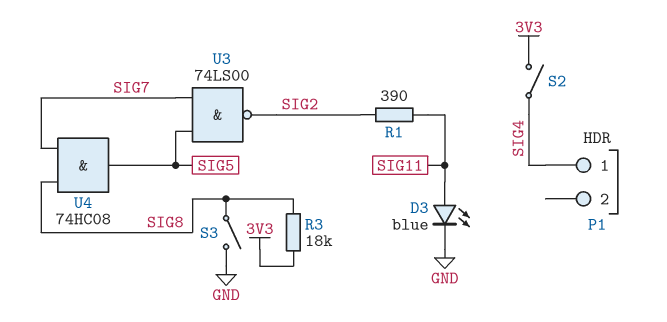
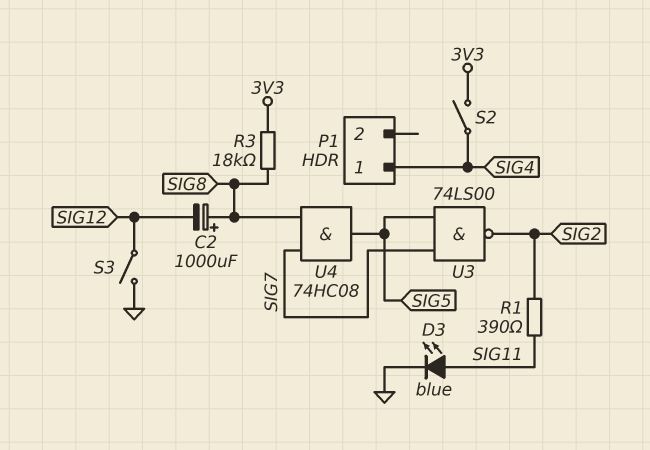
C2: none -> 1000uF (plus SIG8, minus SIG12)
S3: switch (GND, SIG8) -> switch (GND, SIG12)

